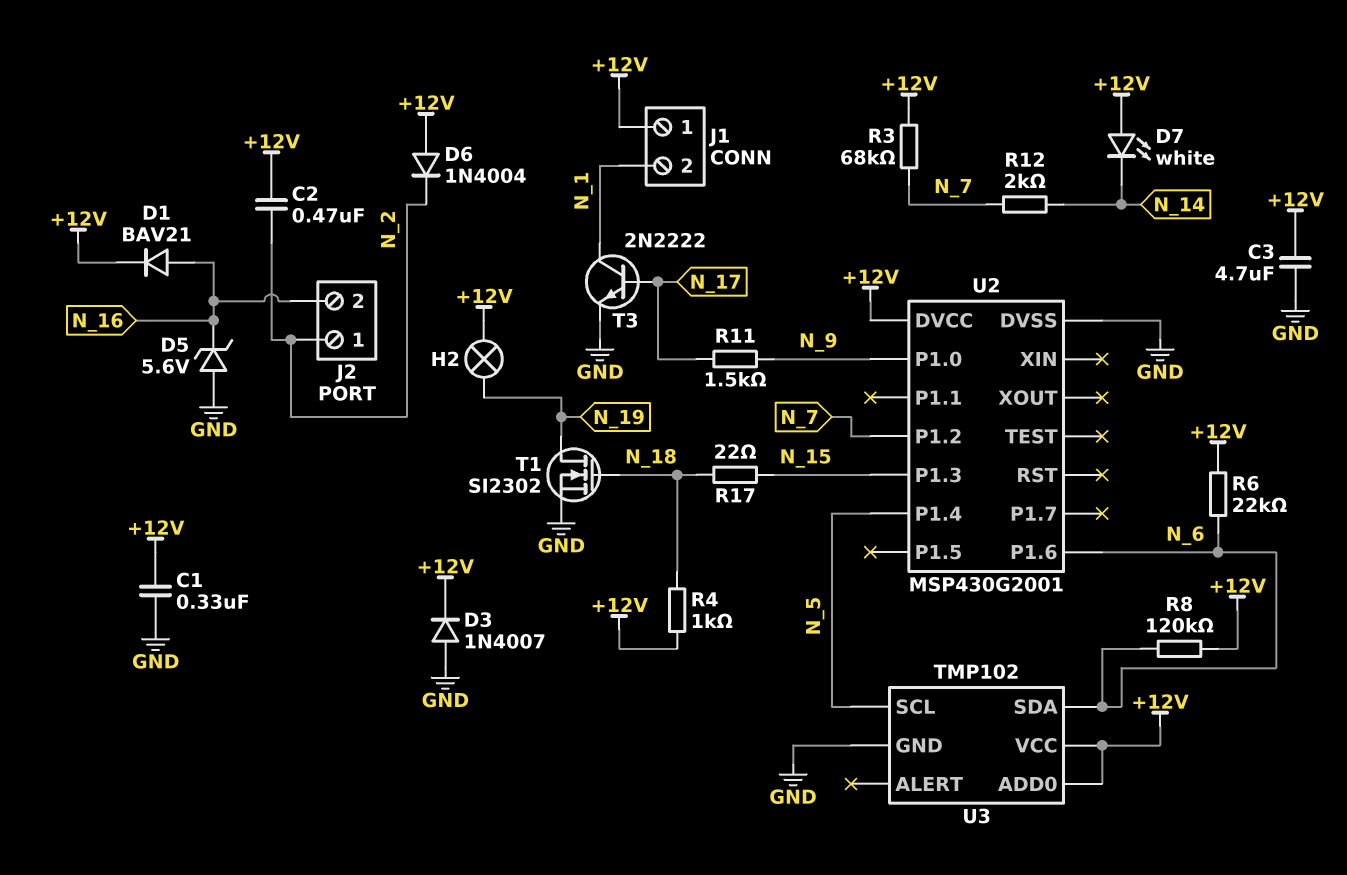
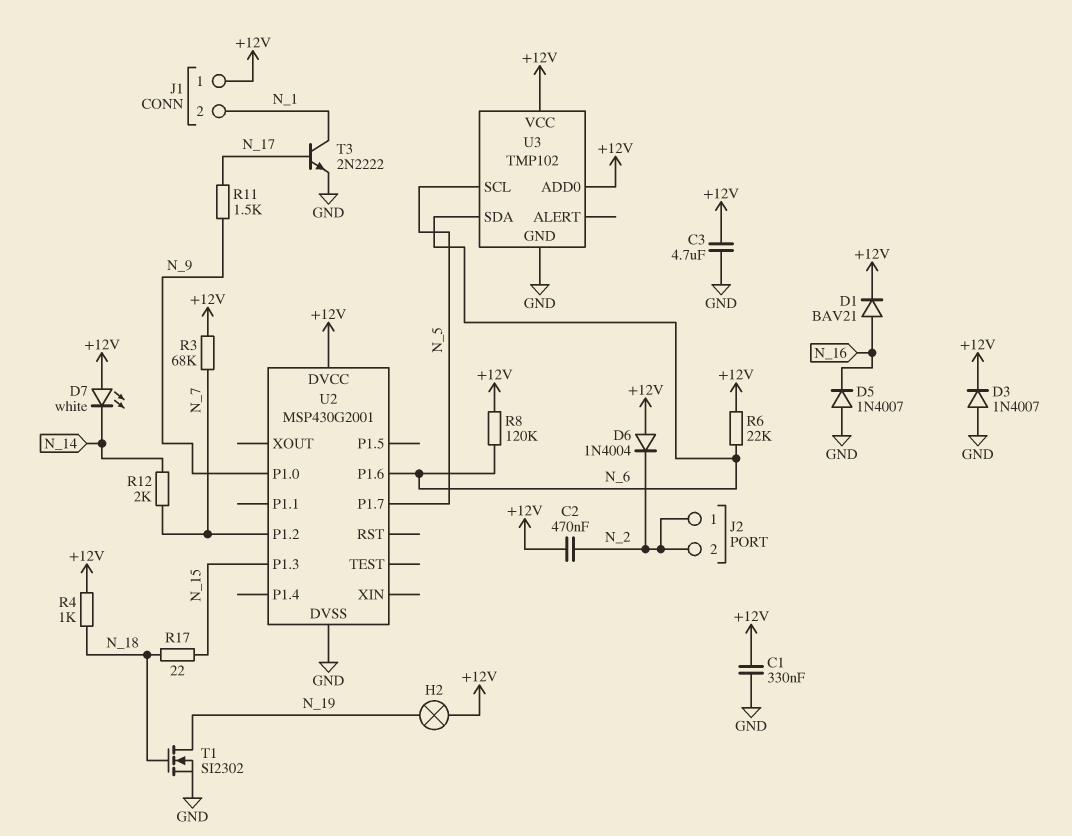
D5: zener 5.6V (A GND, K N_16) -> diode 1N4007 (A GND, K N_16)
J2 pin 2: N_16 -> N_2
U2 pin P1.4: N_5 -> none
U2 pin P1.7: none -> N_5

